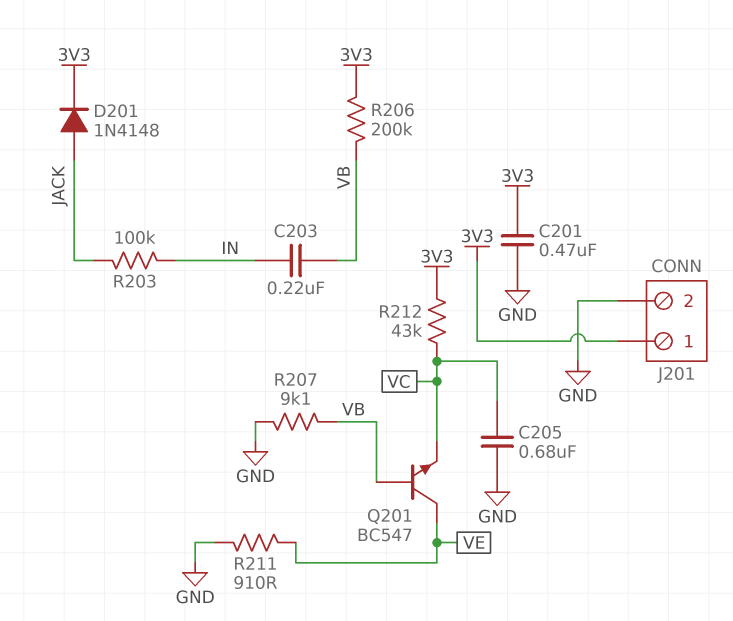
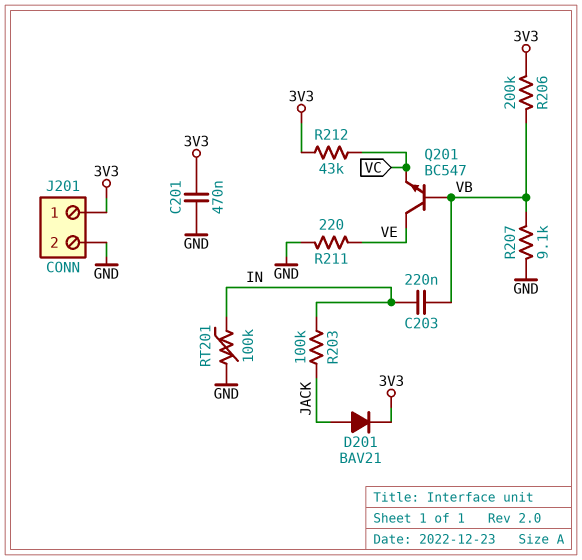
C205: 680nF (GND, VC) -> none
D201: diode 1N4148 (A JACK, K 3V3) -> diode BAV21 (A JACK, K 3V3)
R211: 910 (GND, VE) -> 220 (GND, VE)
RT201: none -> 100k (GND, IN)

